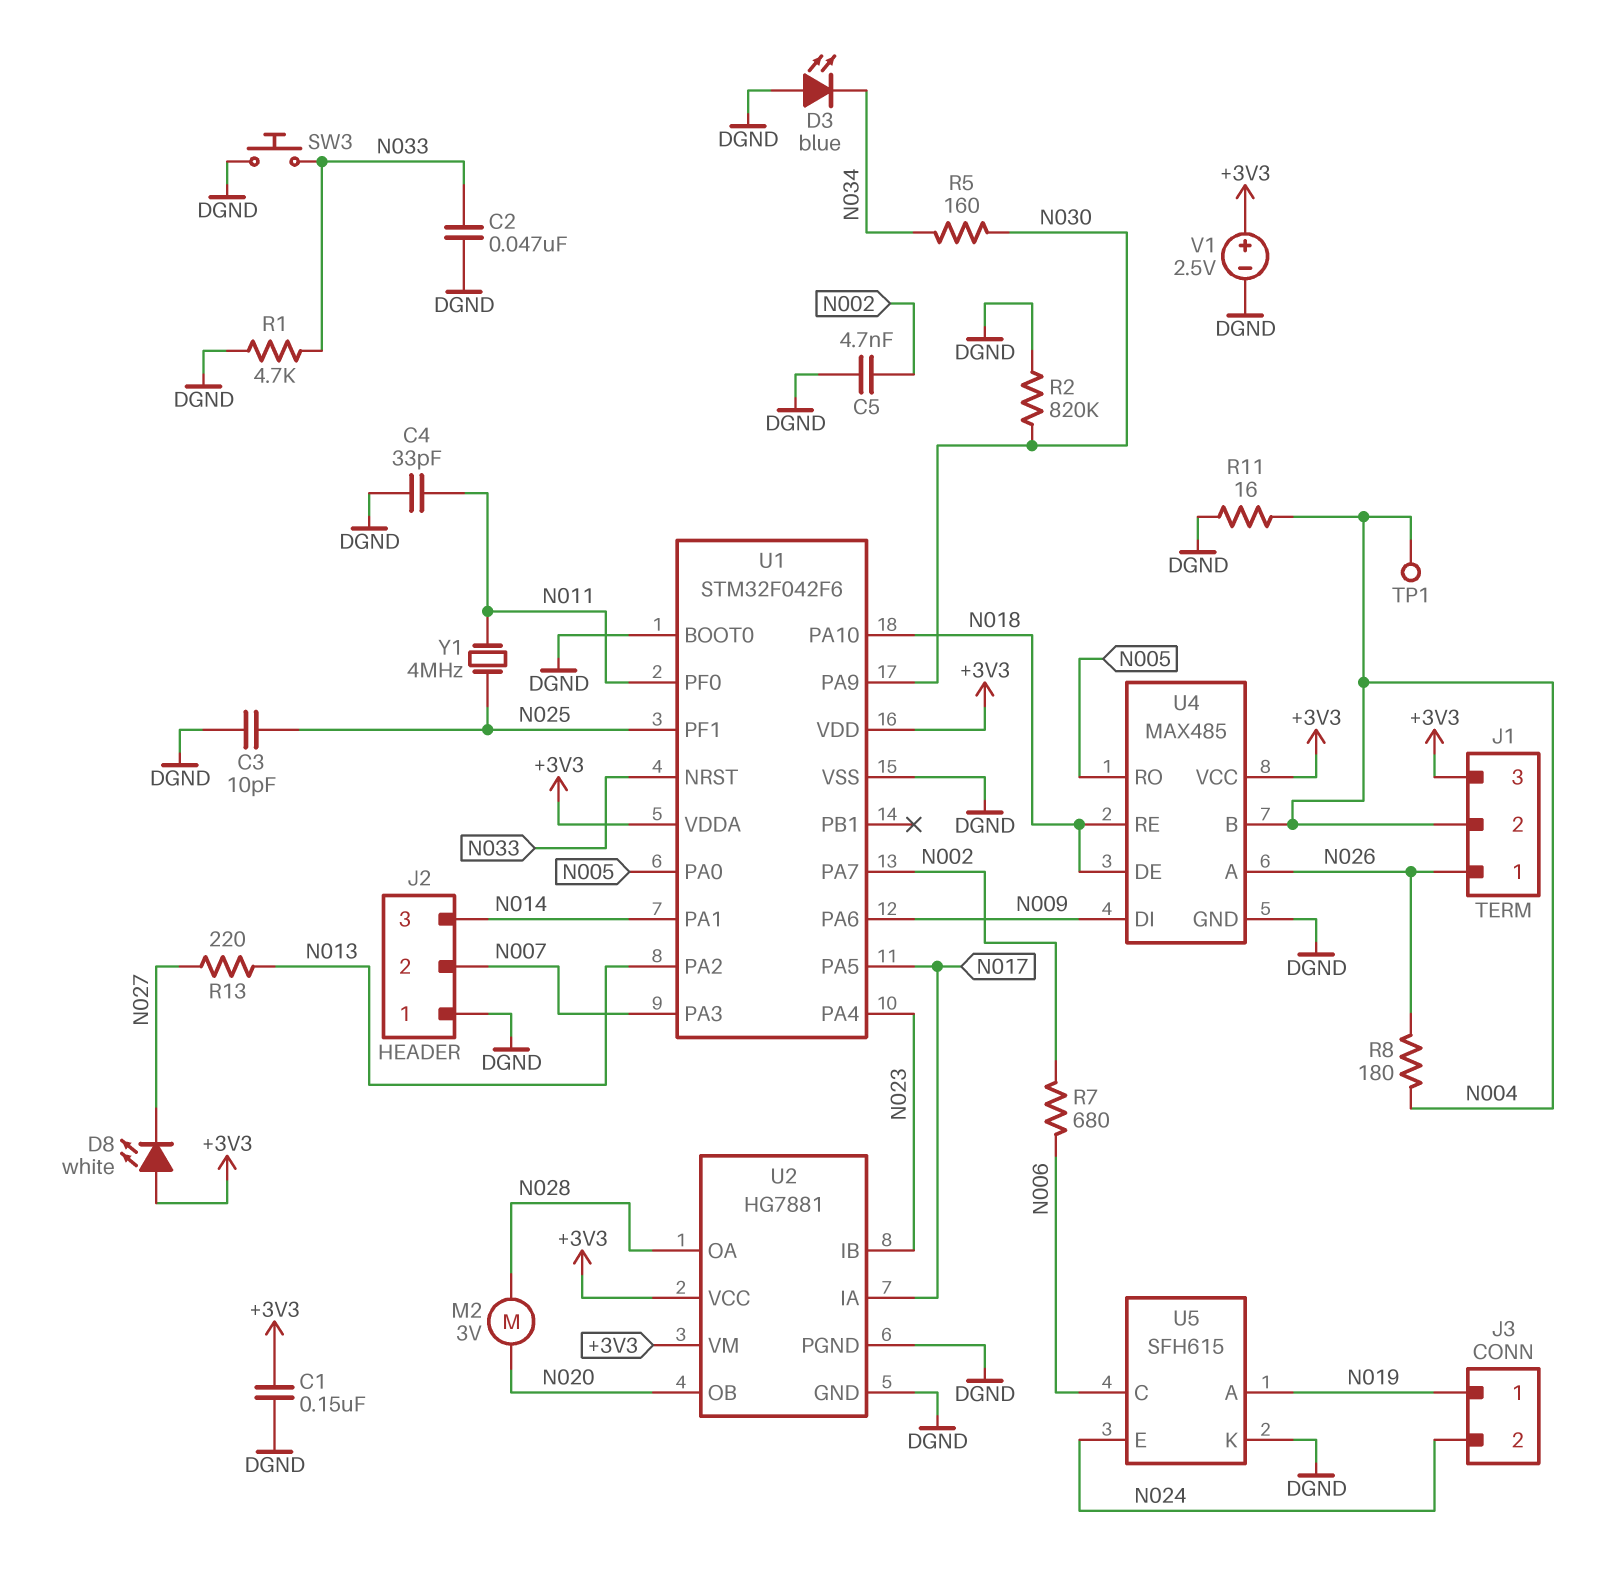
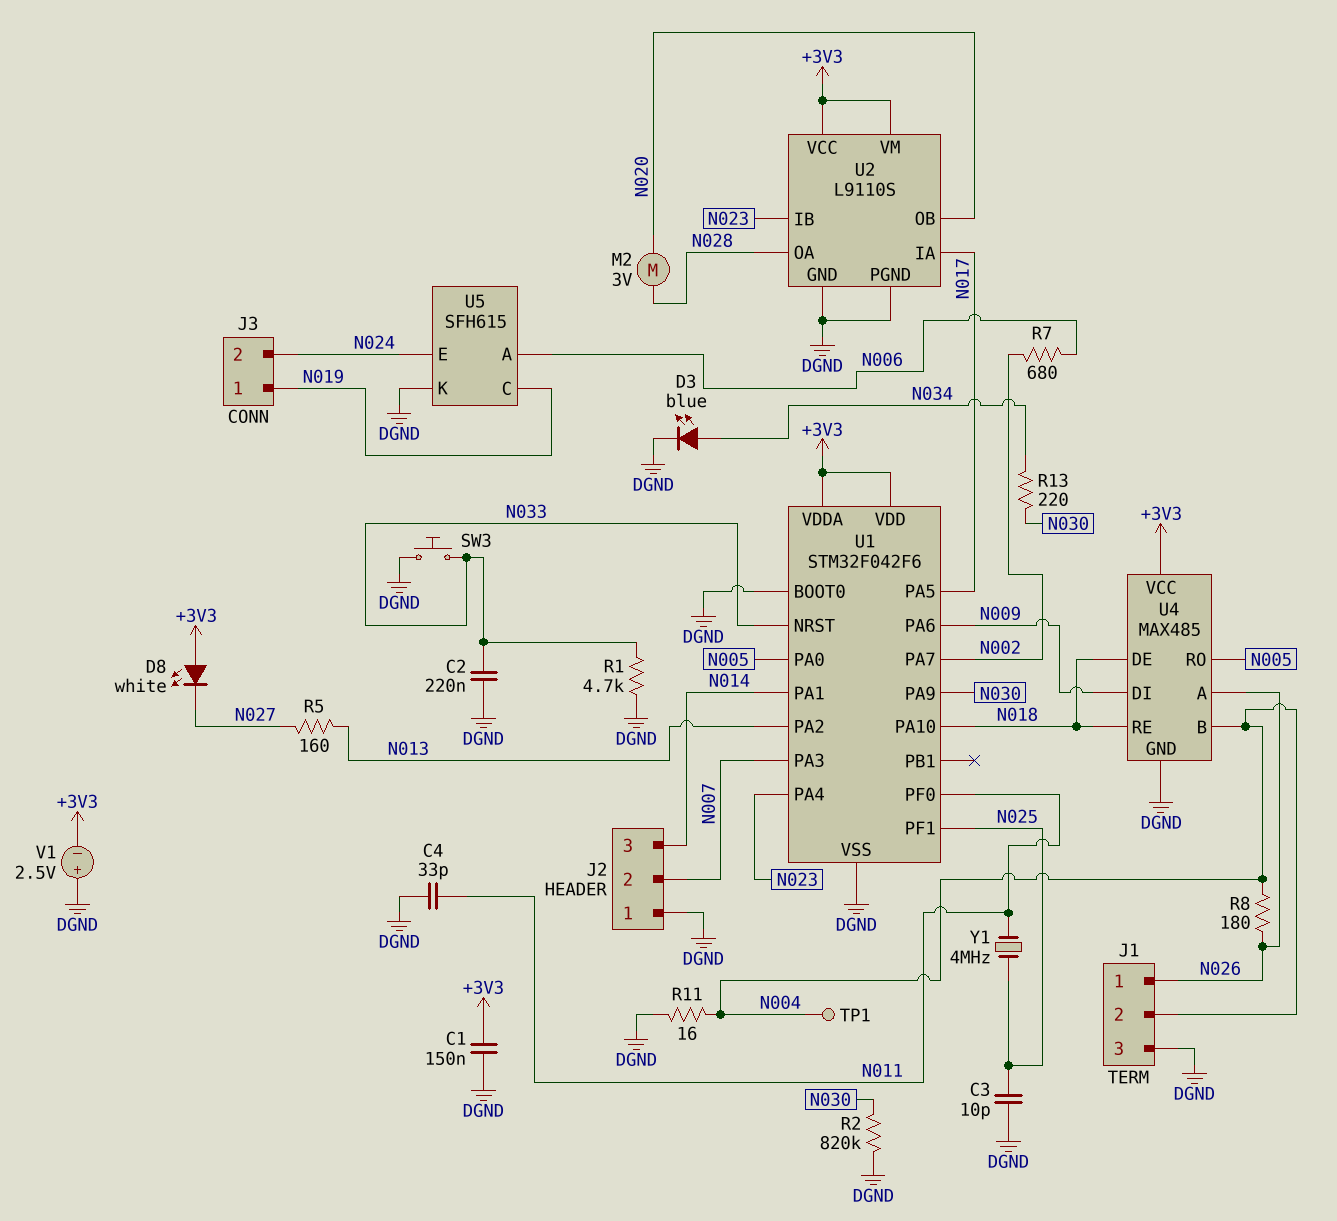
C2: 47nF (DGND, N033) -> 220nF (DGND, N033)
C5: 4.7nF (DGND, N002) -> none
D3: LED blue (A DGND, K N034) -> LED blue (A N034, K DGND)
J1 pin 3: +3V3 -> DGND
R5: 160 (N030, N034) -> 160 (N013, N027)
R13: 220 (N013, N027) -> 220 (N030, N034)
U2: HG7881 -> L9110S
U5 pin A: N019 -> N006
U5 pin C: N006 -> N019
V1: 2.5V (plus +3V3, minus DGND) -> 2.5V (plus DGND, minus +3V3)

